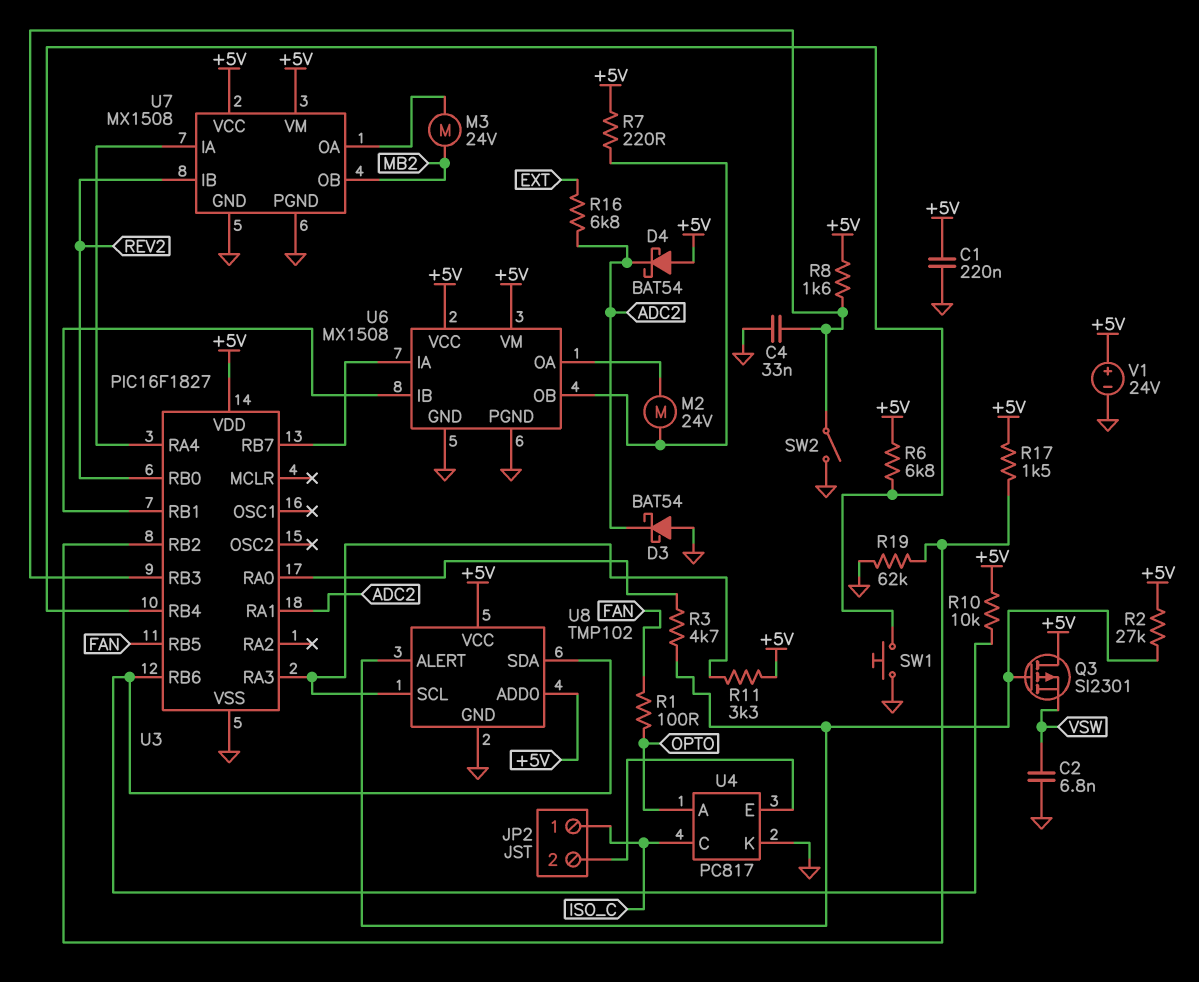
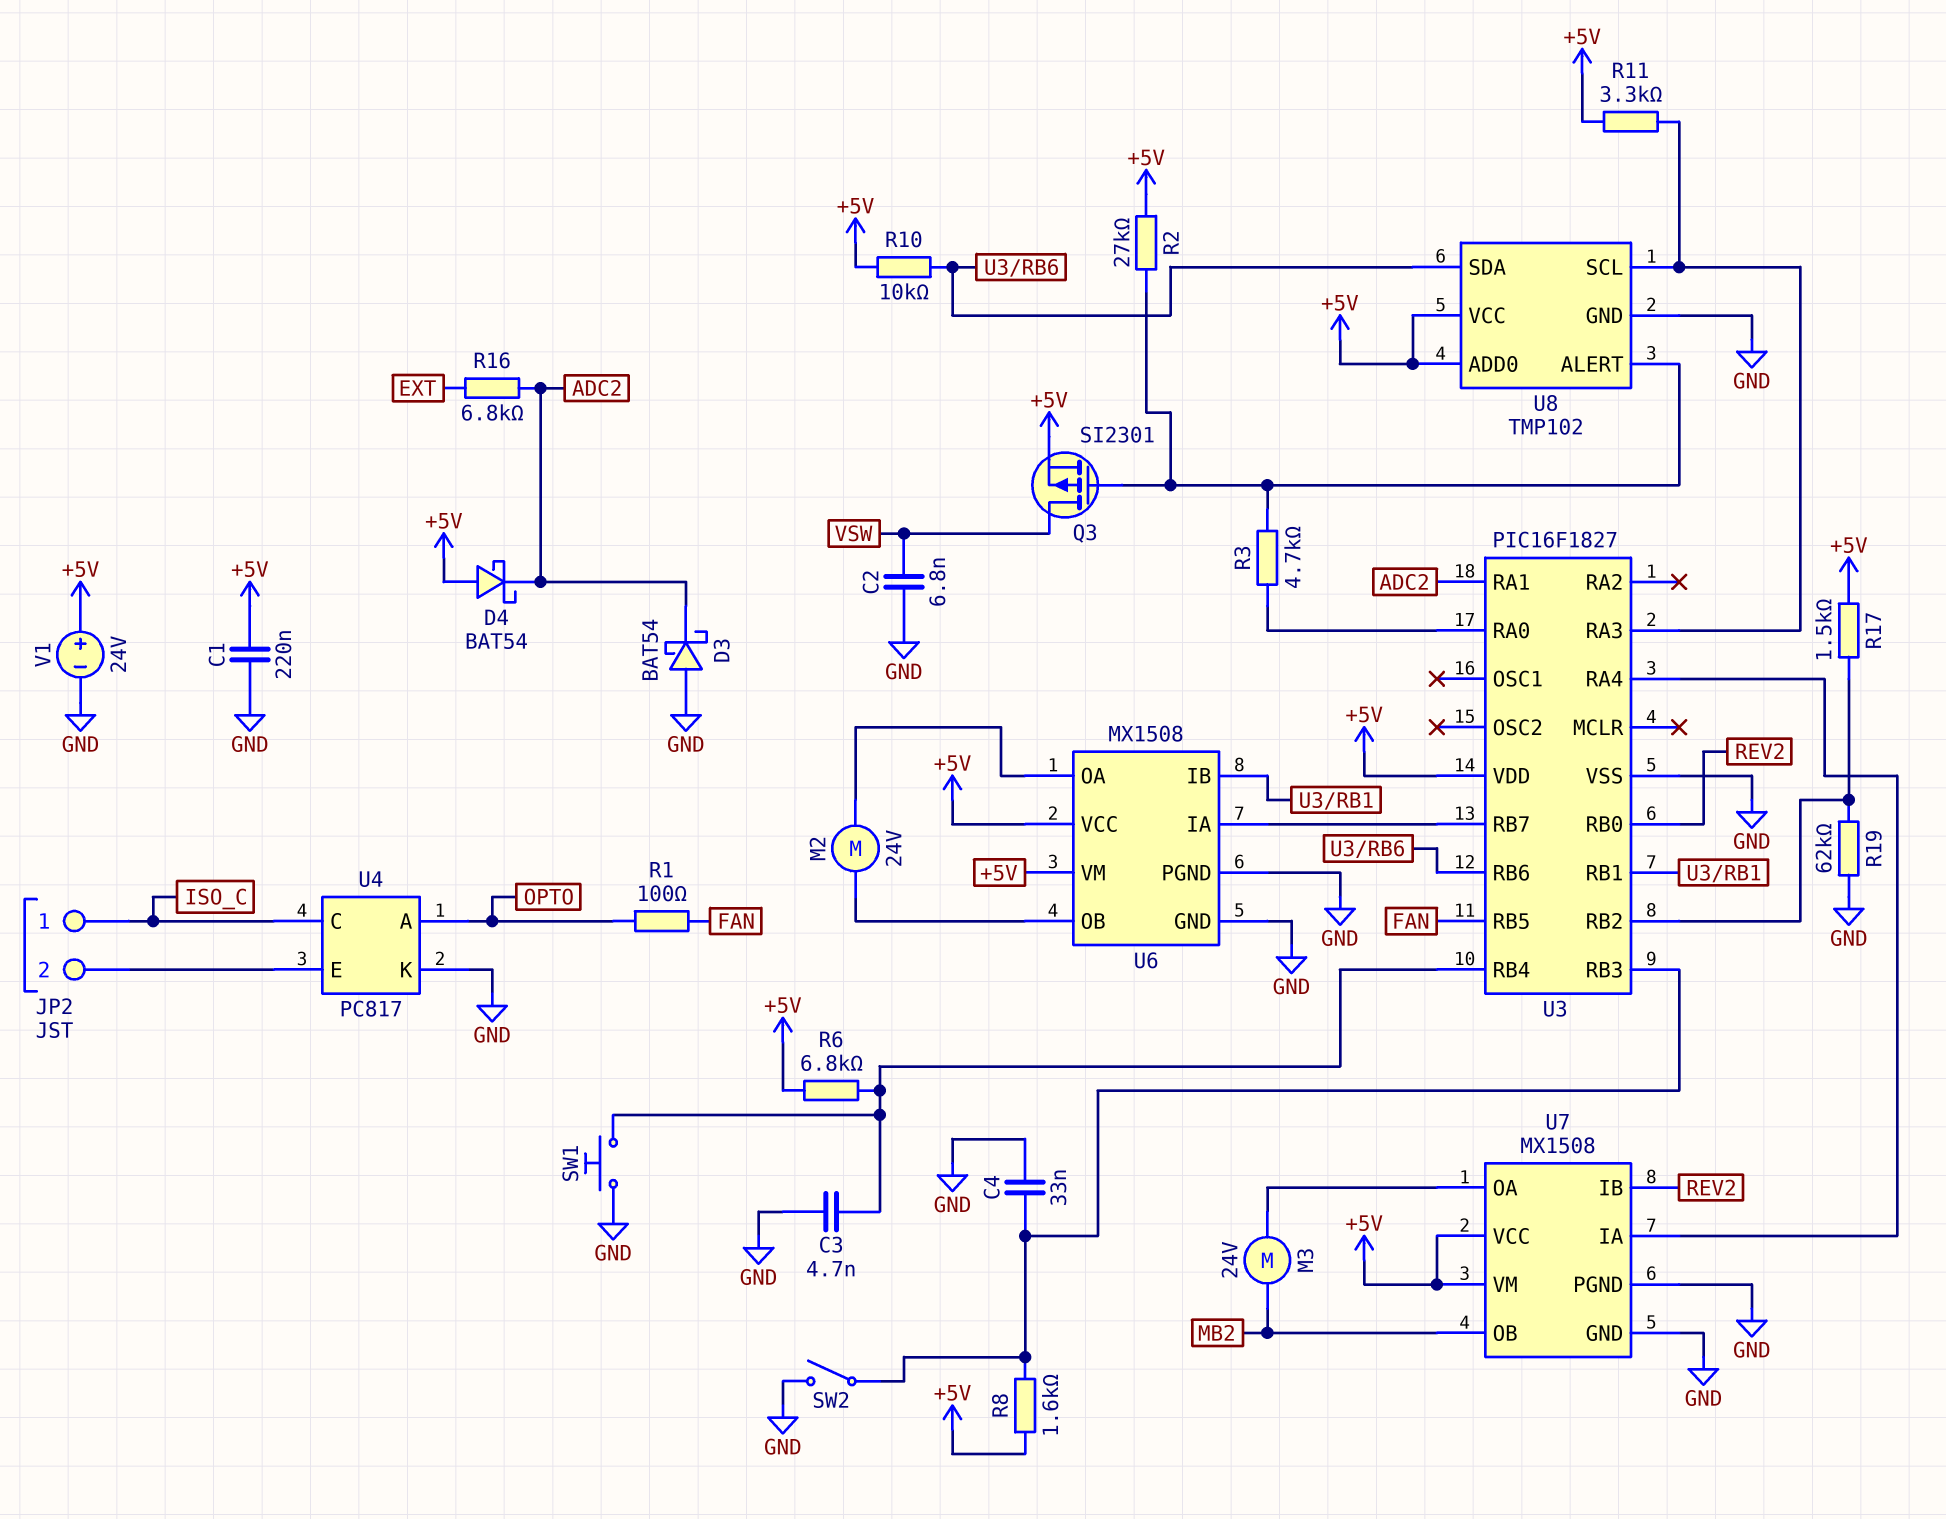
C3: none -> 4.7nF (GND, U3/RB4)
Q3: PMOS SI2301 (G U8/ALERT, D +5V, S VSW) -> PMOS SI2301 (G U8/ALERT, D VSW, S +5V)
R7: 220 (+5V, U6/OB) -> none

